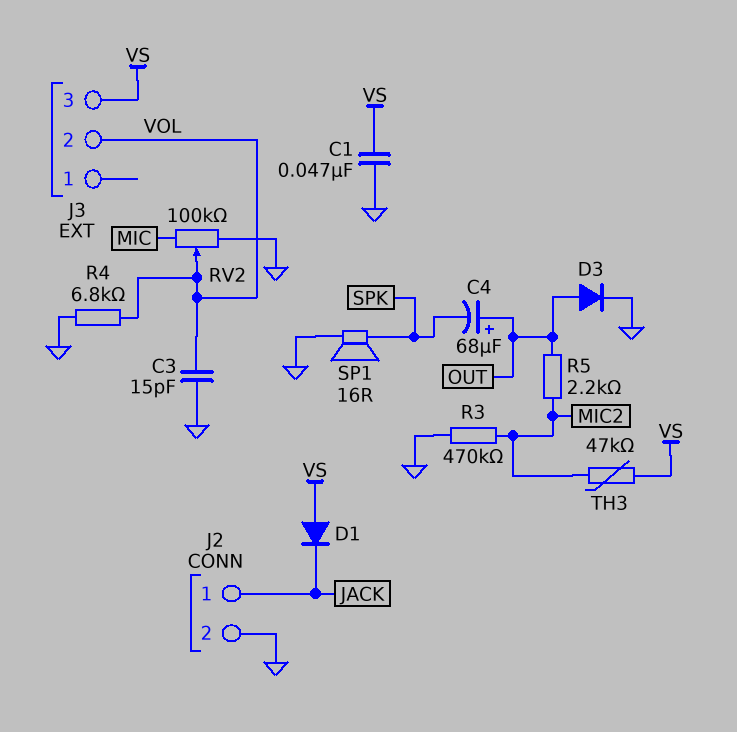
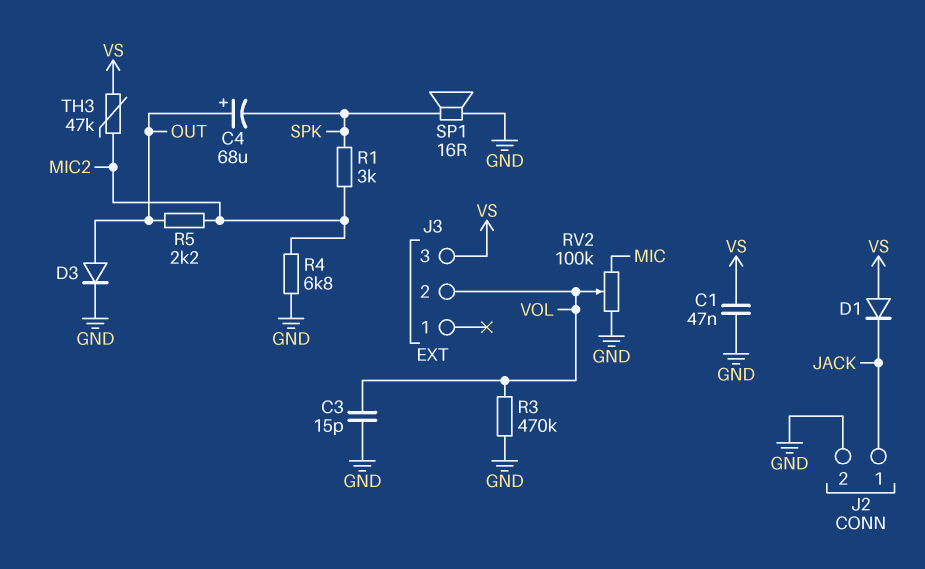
R1: none -> 3k (MIC2, SPK)
R3: 470k (GND, MIC2) -> 470k (GND, VOL)
R4: 6.8k (GND, VOL) -> 6.8k (GND, MIC2)

